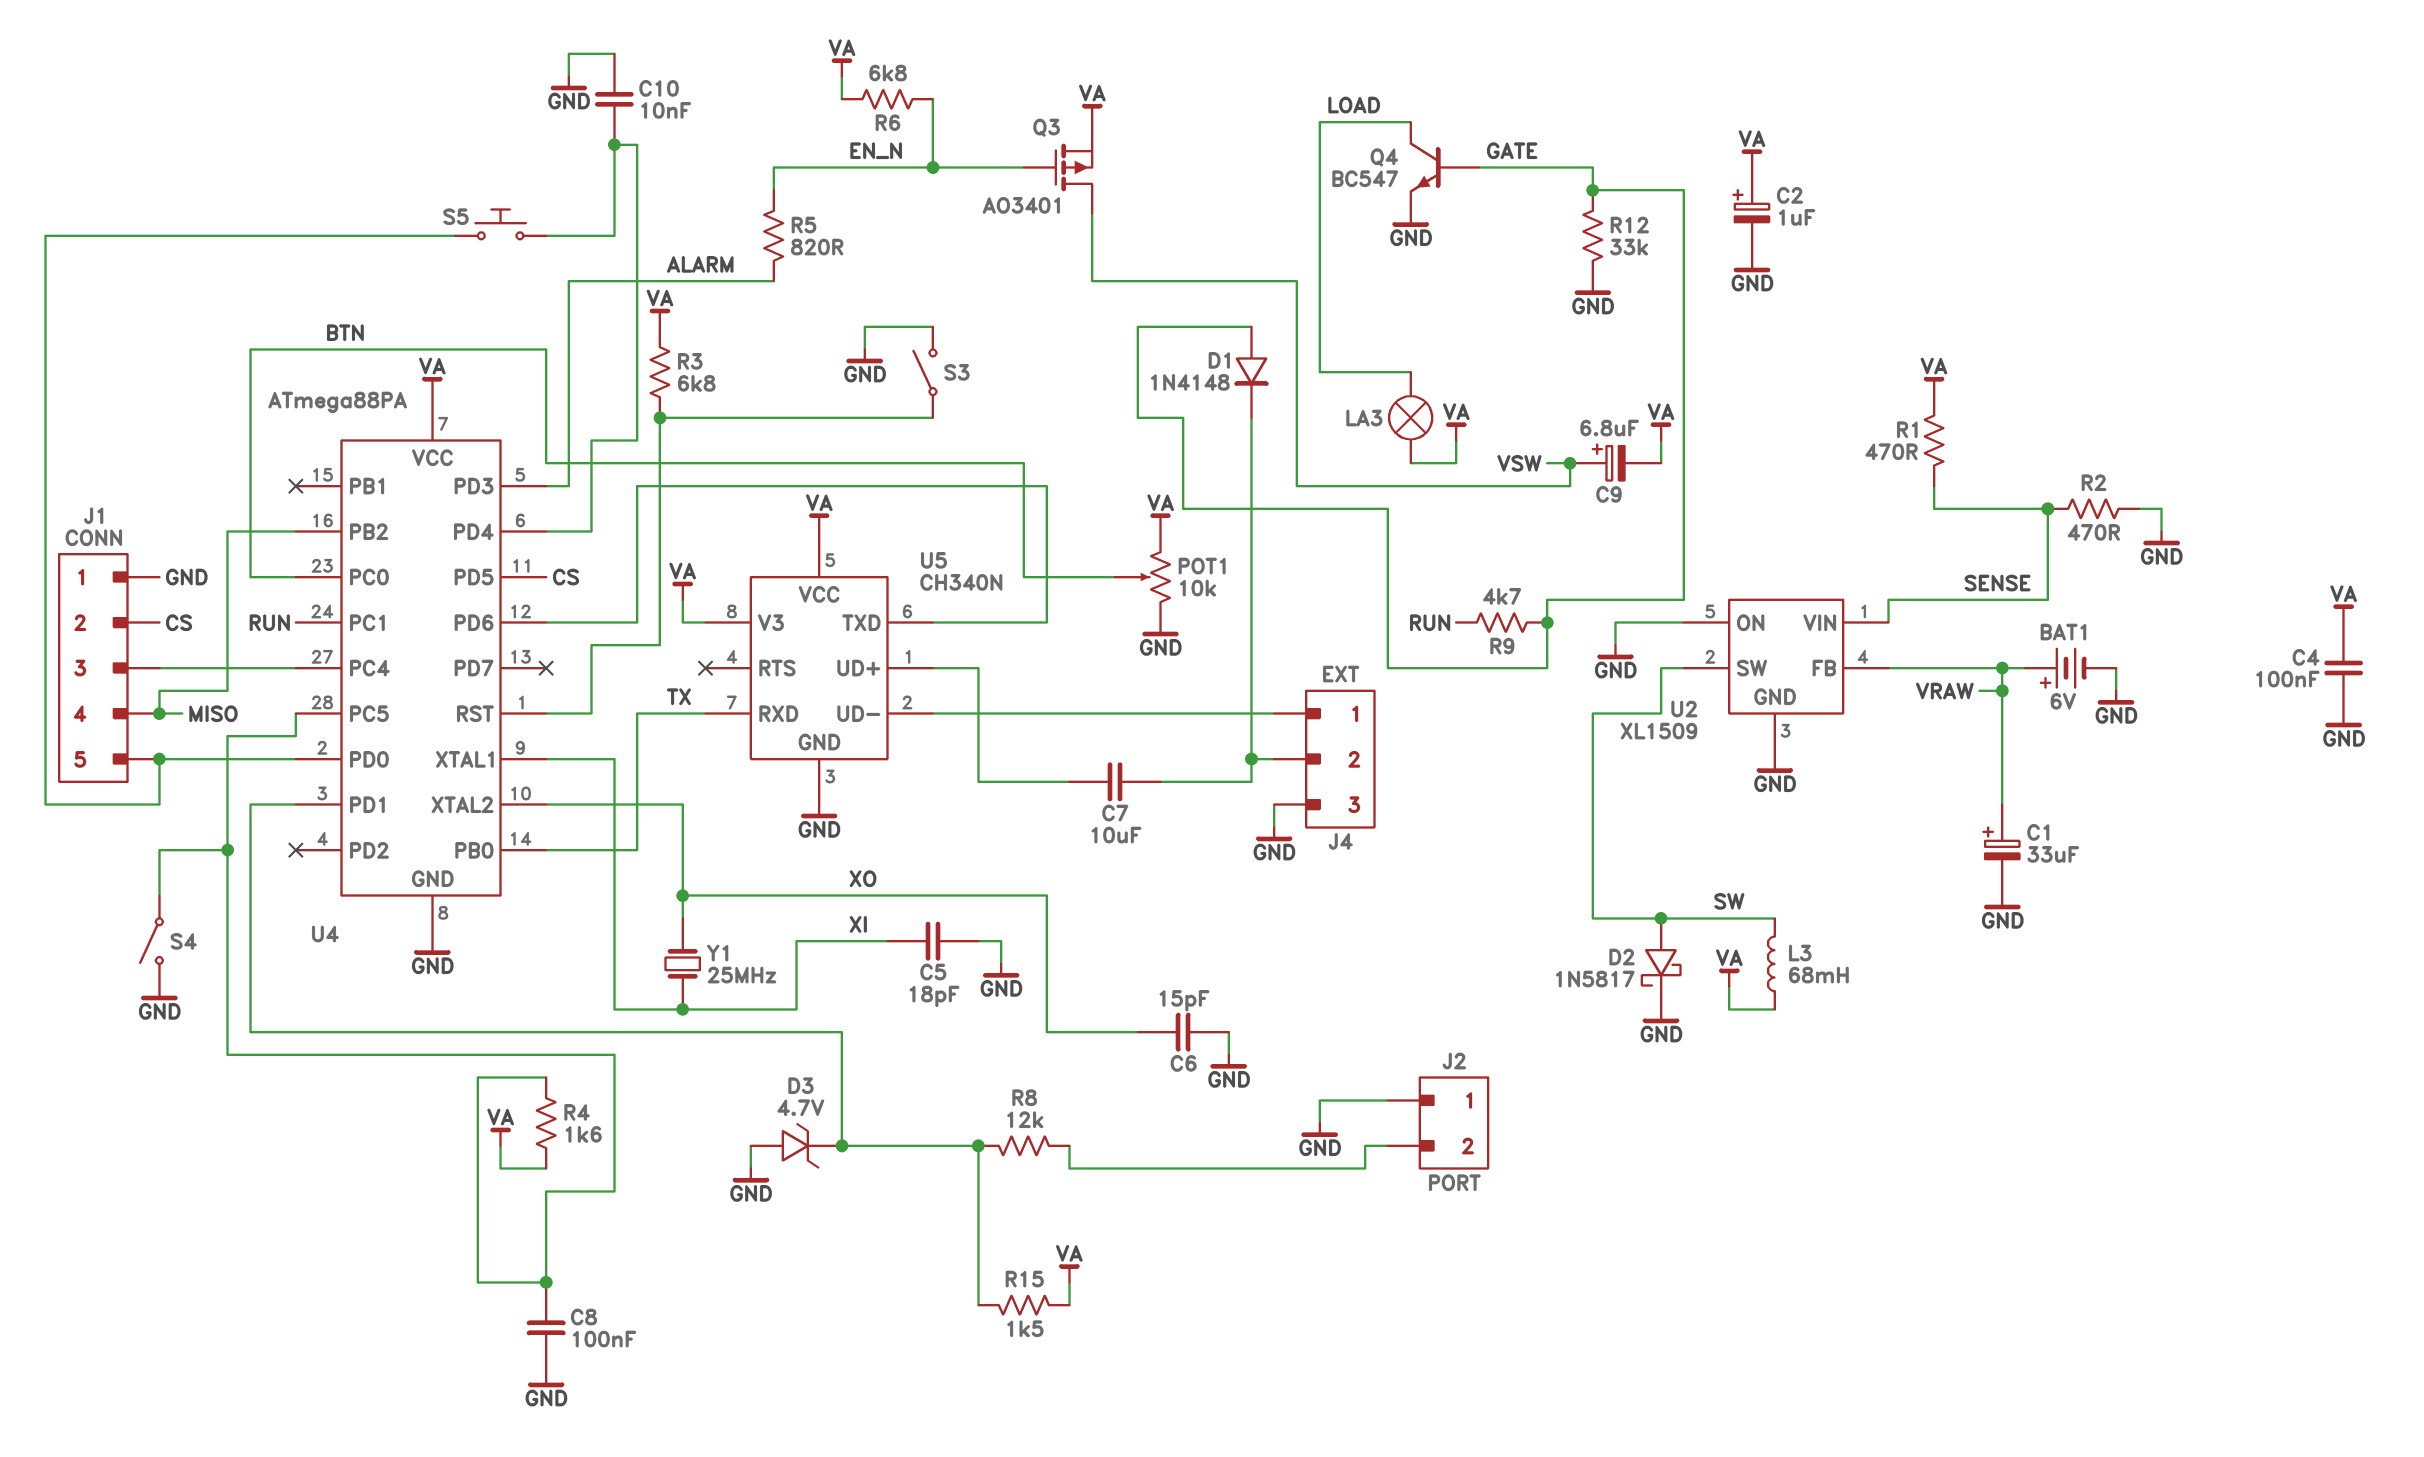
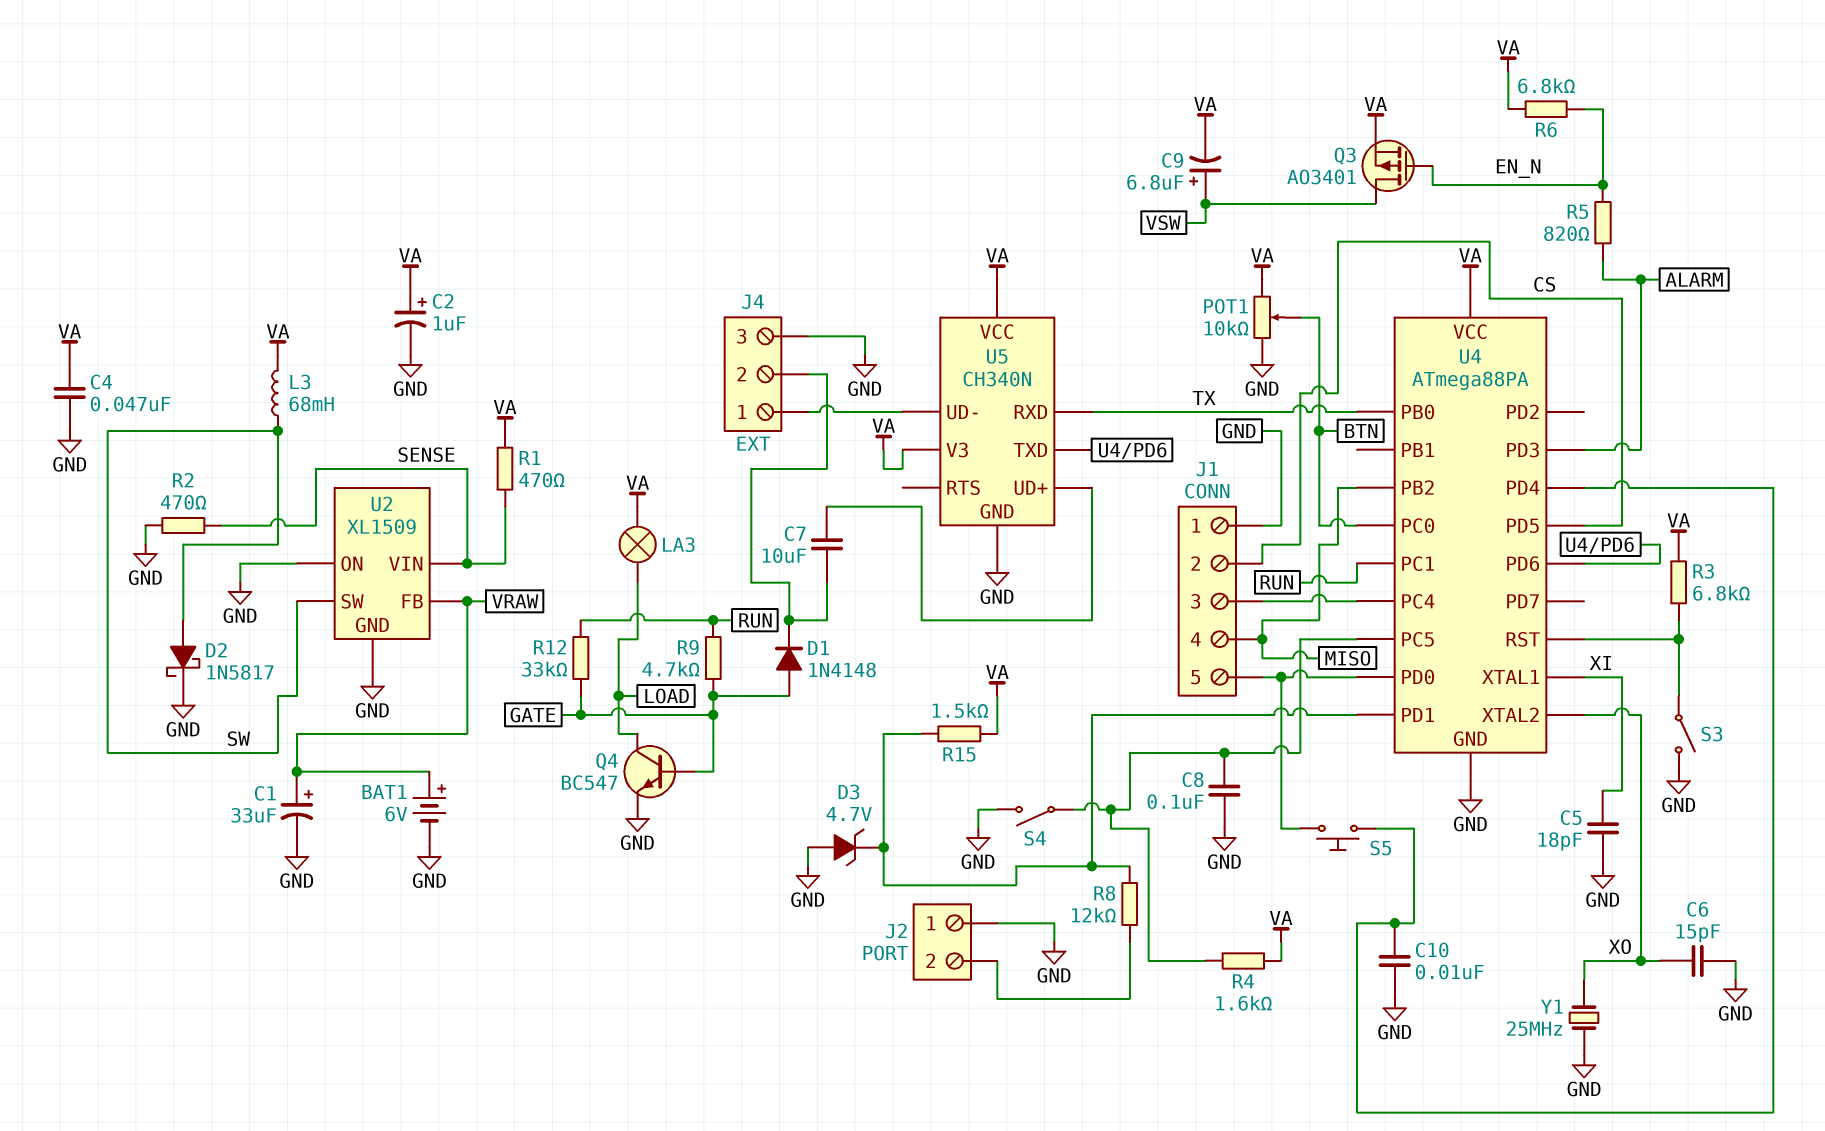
C4: 100nF (GND, VA) -> 47nF (GND, VA)
R12: 33k (GATE, GND) -> 33k (GATE, RUN)
Y1: 25MHz (XI, XO) -> 25MHz (GND, XO)

